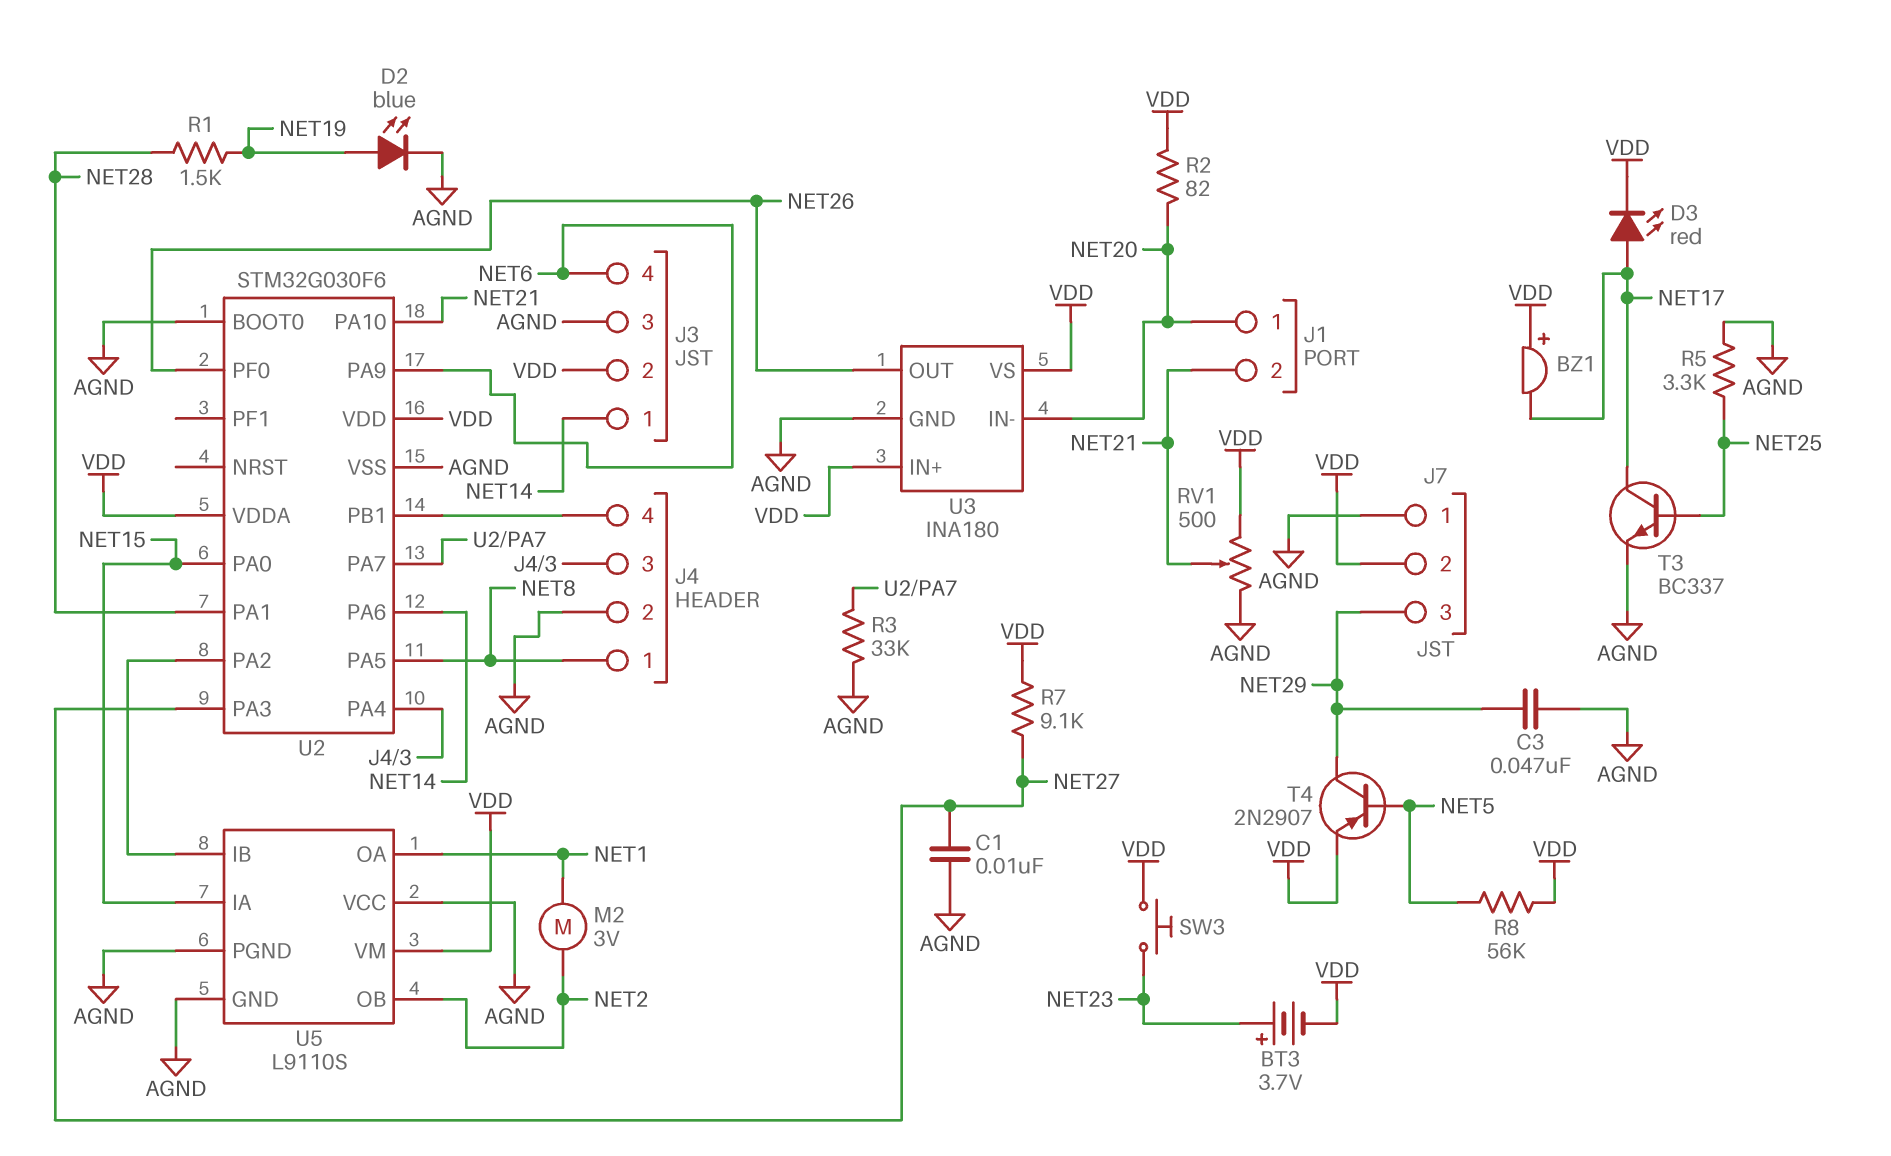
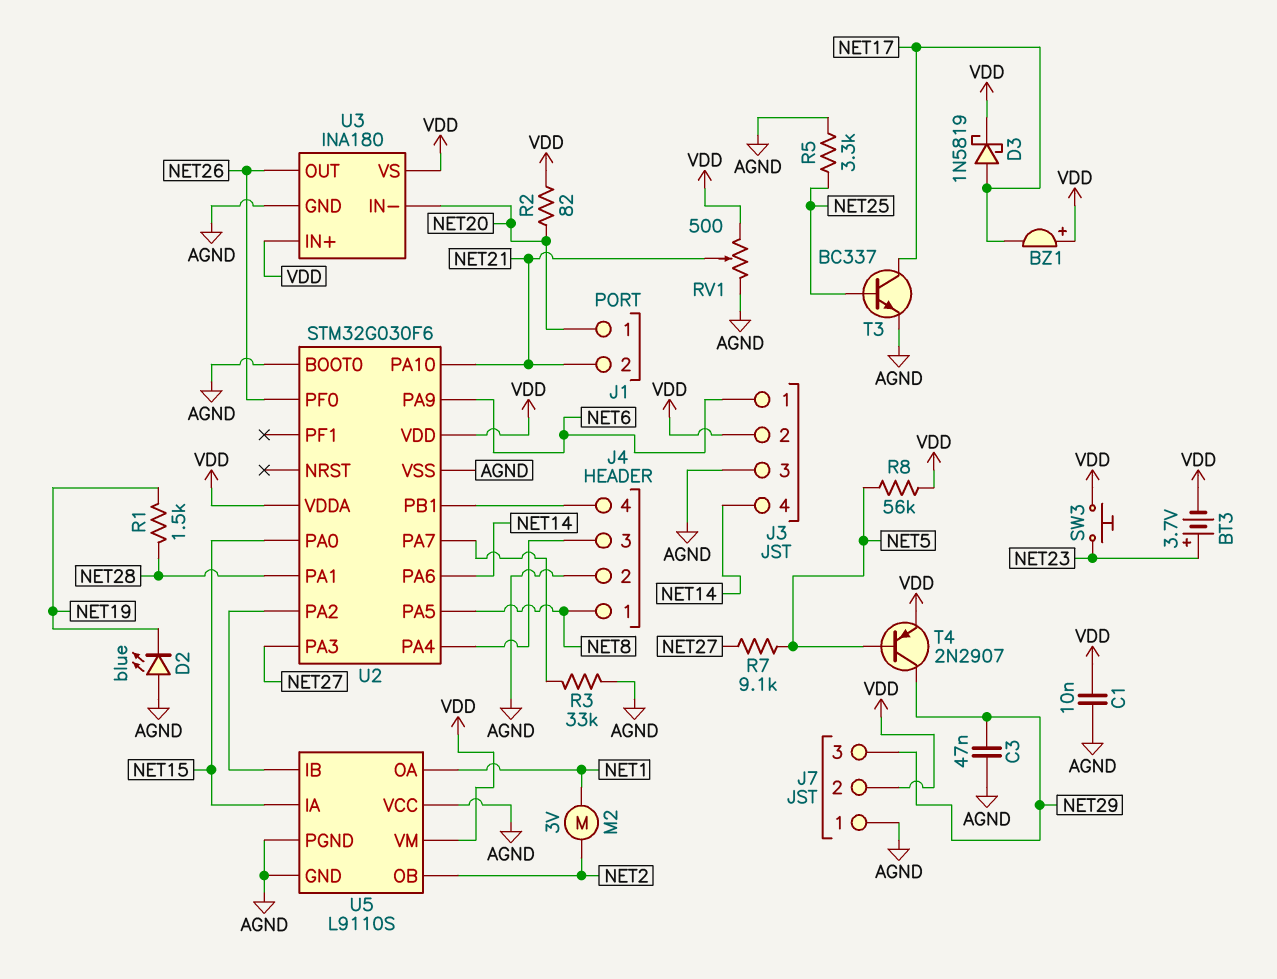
C1: 10nF (AGND, NET27) -> 10nF (AGND, VDD)
D2: LED blue (A NET19, K AGND) -> LED blue (A AGND, K NET19)
D3: LED red (A NET17, K VDD) -> schottky 1N5819 (A NET17, K VDD)
J3 pin 1: NET14 -> NET6
J3 pin 4: NET6 -> NET14
R7: 9.1k (NET27, VDD) -> 9.1k (NET5, NET27)

